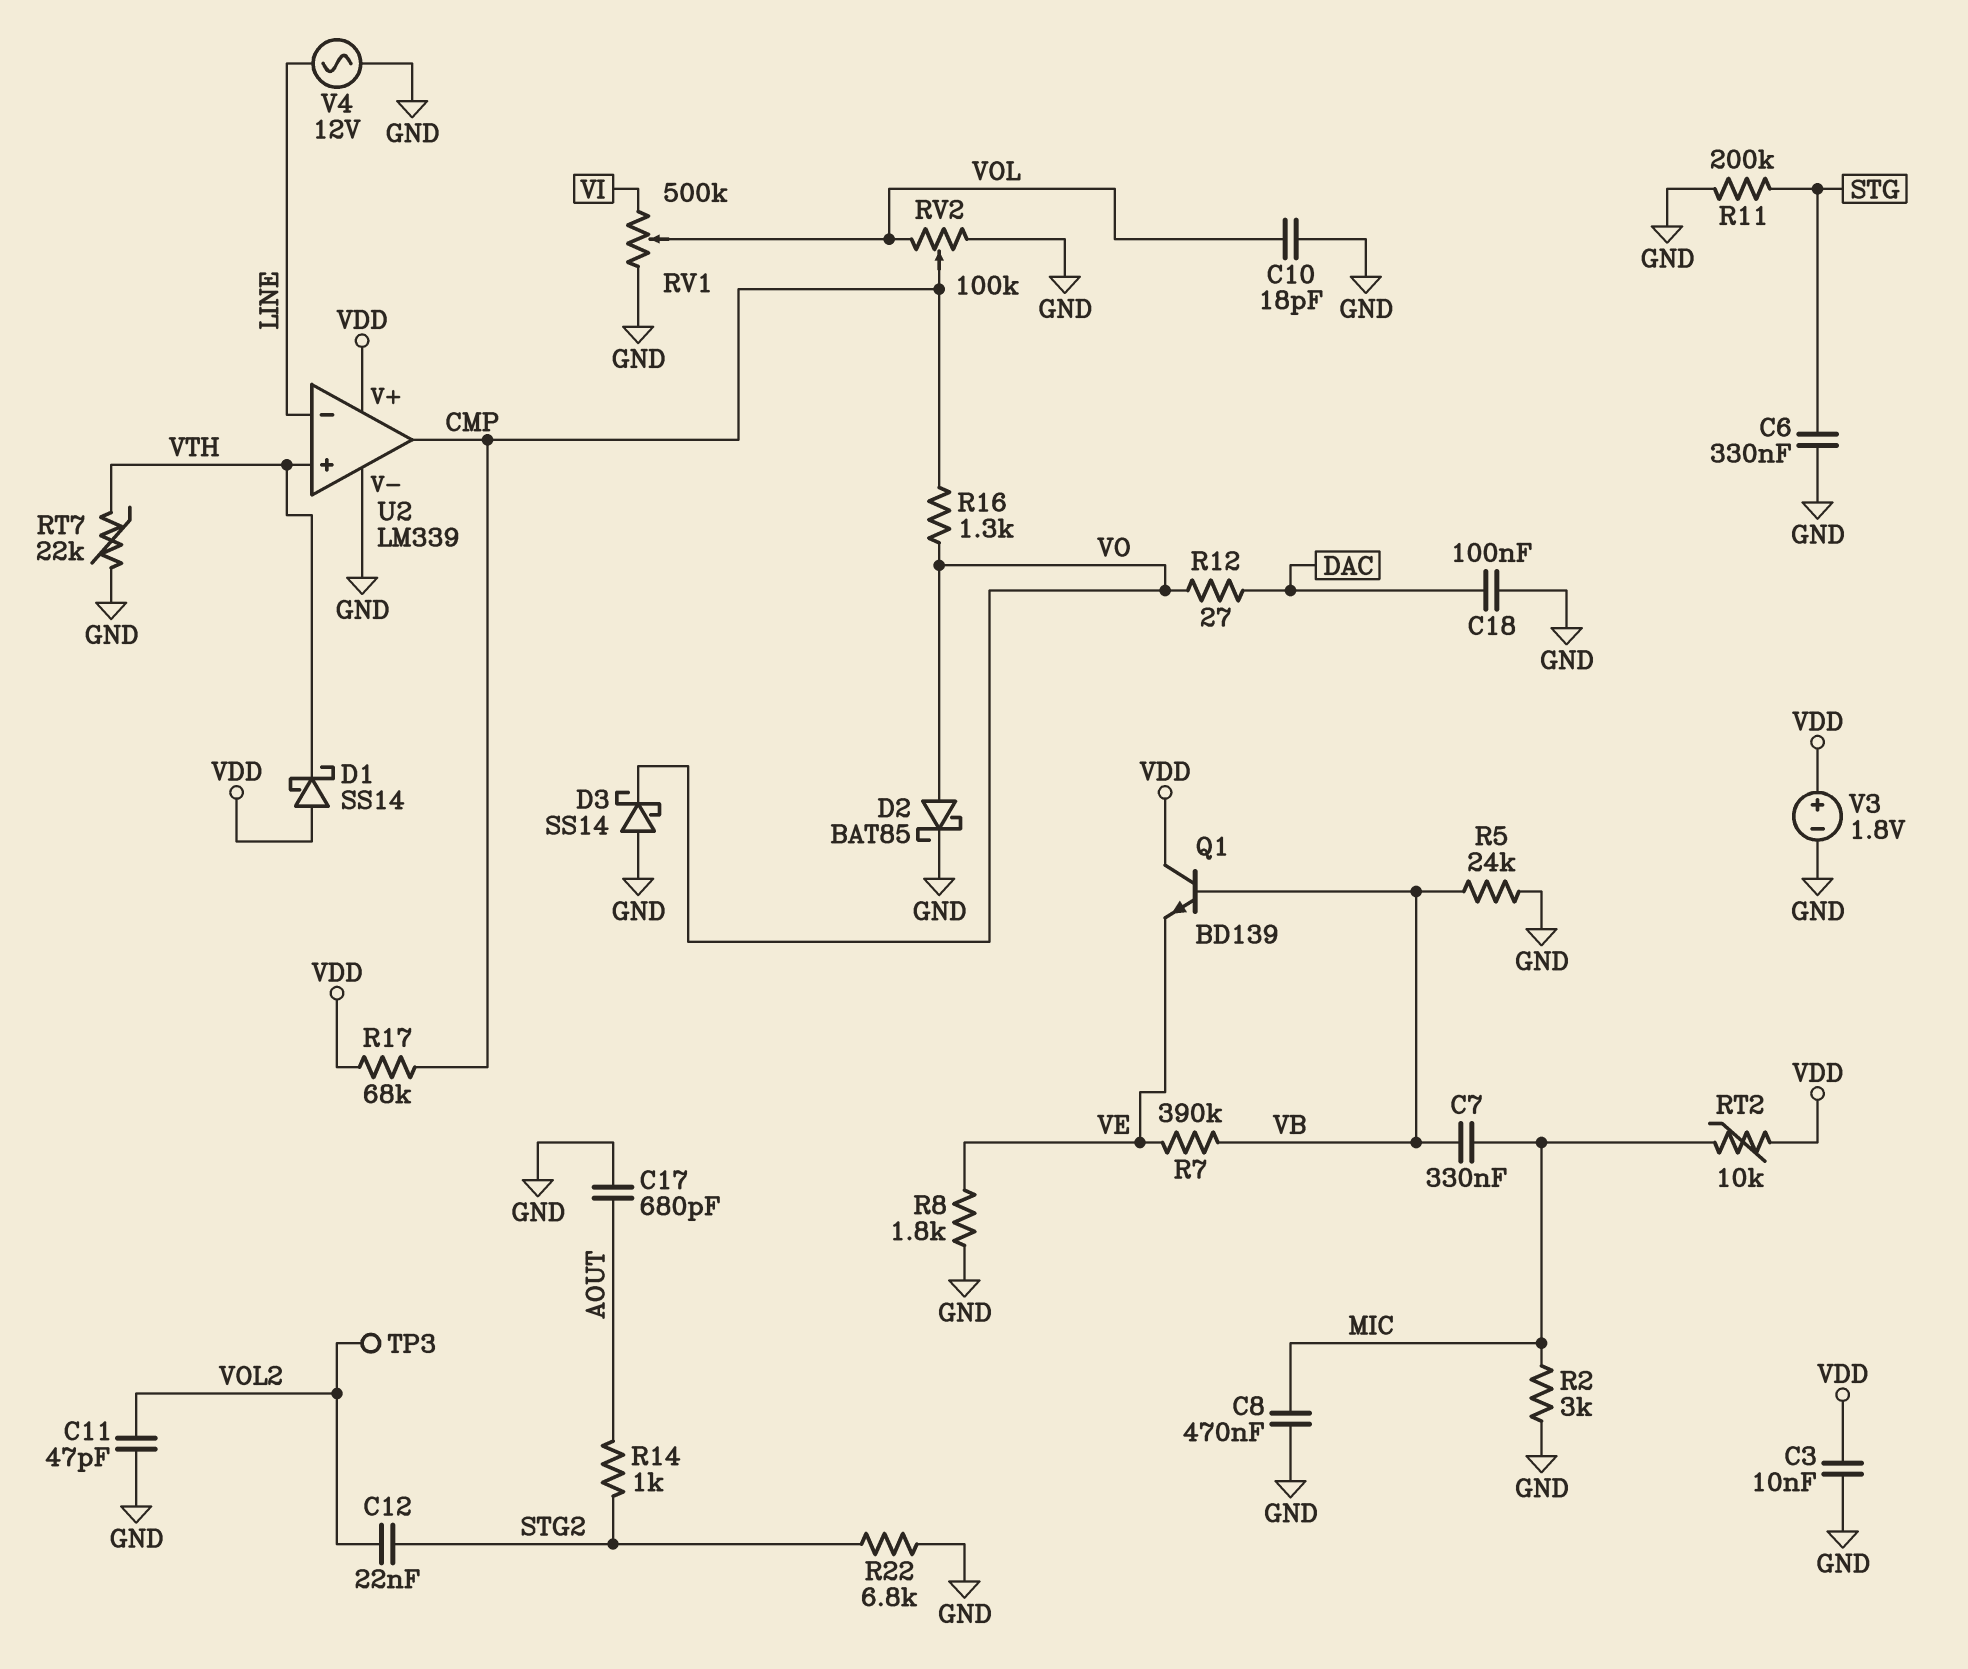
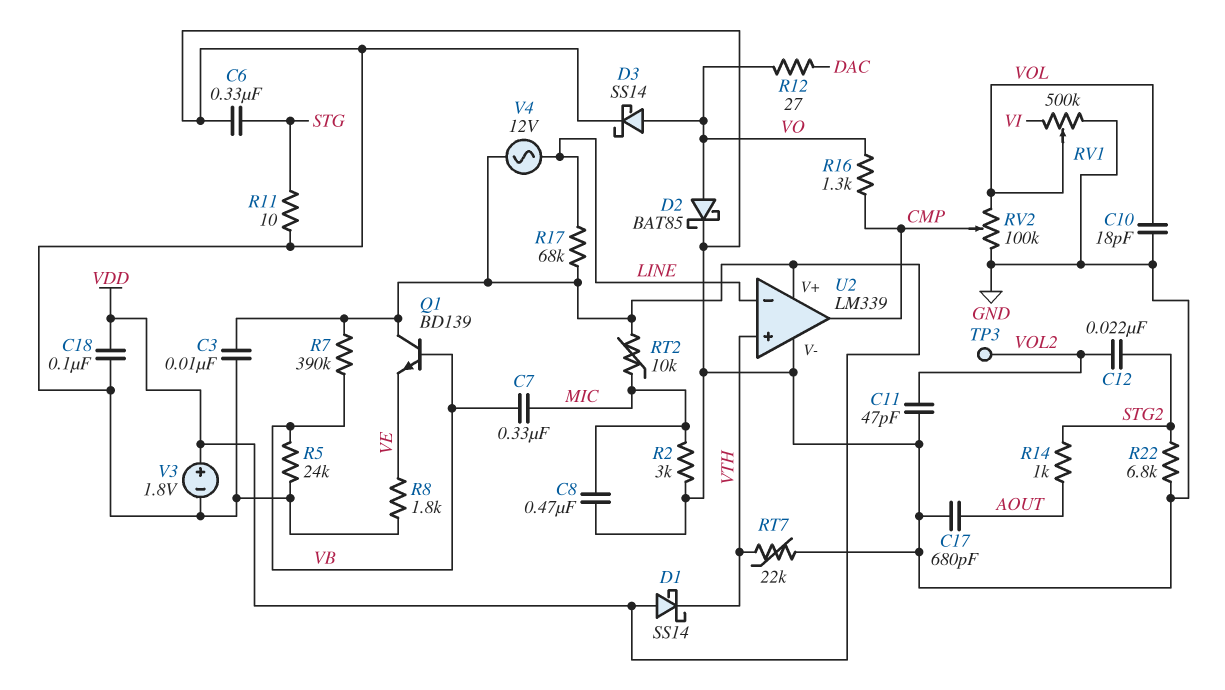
C18: 100nF (DAC, GND) -> 100nF (GND, VDD)
D3: schottky SS14 (A GND, K VO) -> schottky SS14 (A VO, K GND)
R7: 390k (VB, VE) -> 390k (VB, VDD)
R11: 200k (GND, STG) -> 10 (GND, STG)
R17: 68k (CMP, VDD) -> 68k (LINE, VDD)
V4: AC 12V (GND, LINE) -> AC 12V (LINE, VDD)

